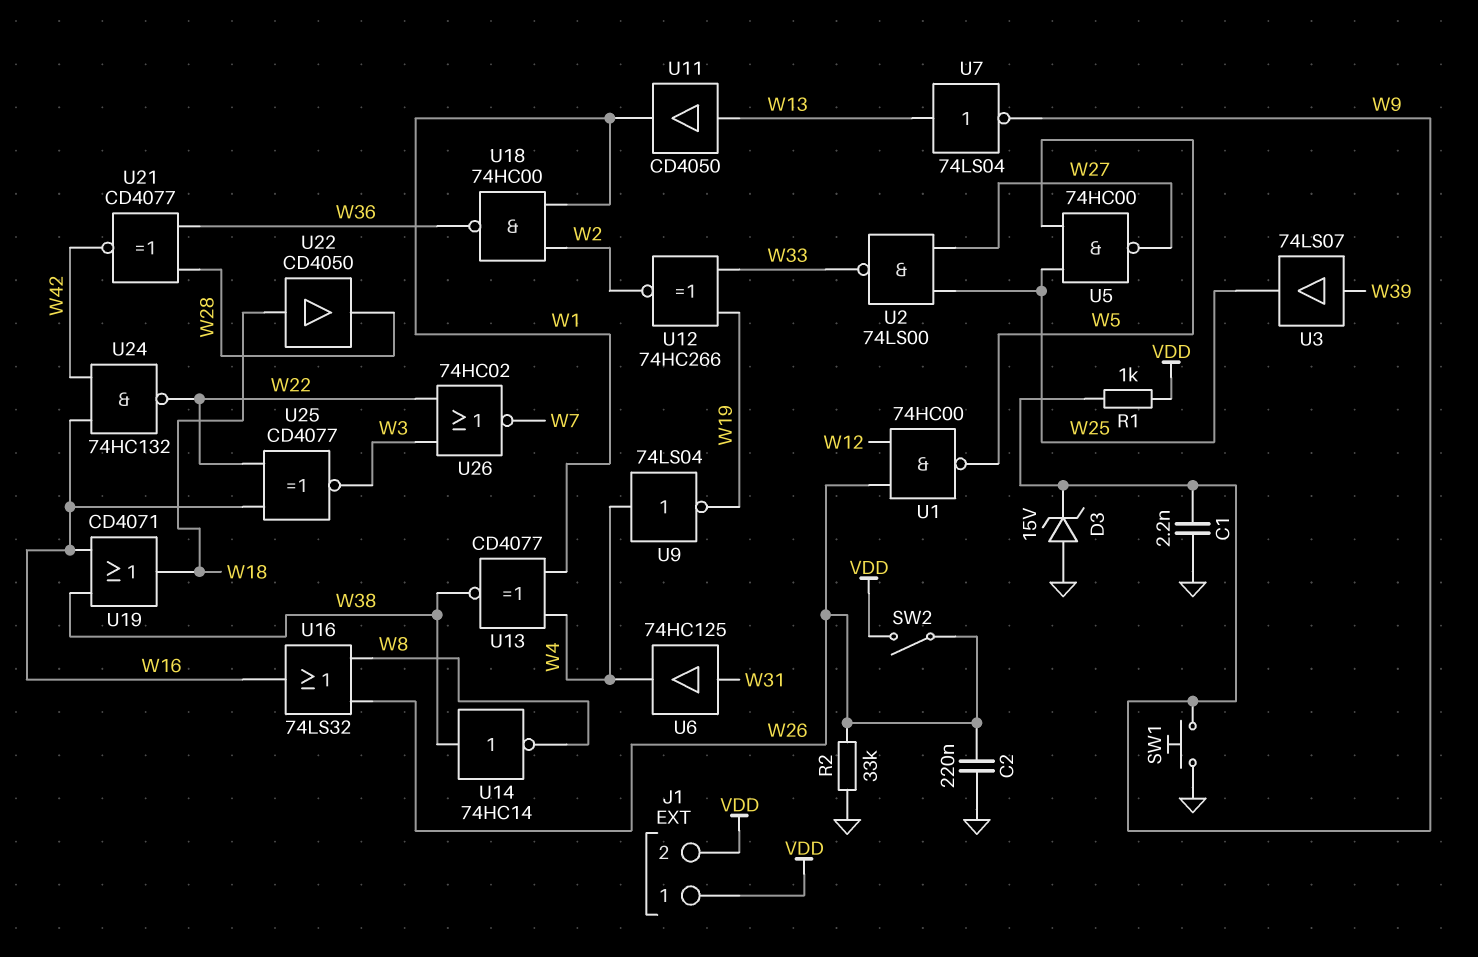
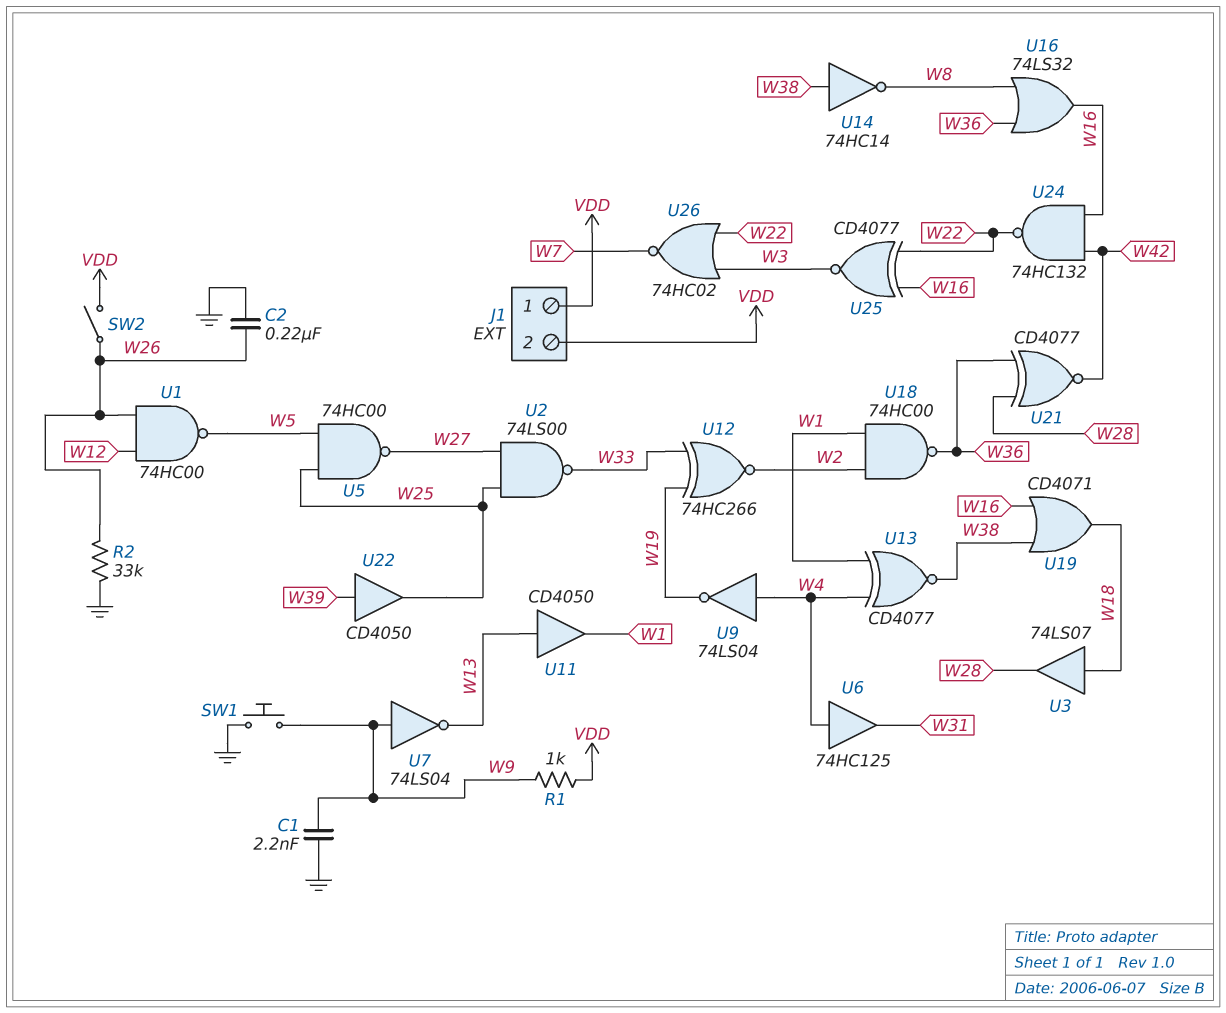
D3: zener 15V (A GND, K W9) -> none
U3: buffer 74LS07 (in W39, out W25) -> buffer 74LS07 (in W18, out W28)
U6: buffer 74HC125 (in W31, out W4) -> buffer 74HC125 (in W4, out W31)
U7: NOT 74LS04 (in W13, out W9) -> NOT 74LS04 (in W9, out W13)
U16: OR 74LS32 (in W8, in W26, out W16) -> OR 74LS32 (in W8, in W36, out W16)
U22: buffer CD4050 (in W18, out W28) -> buffer CD4050 (in W39, out W25)

